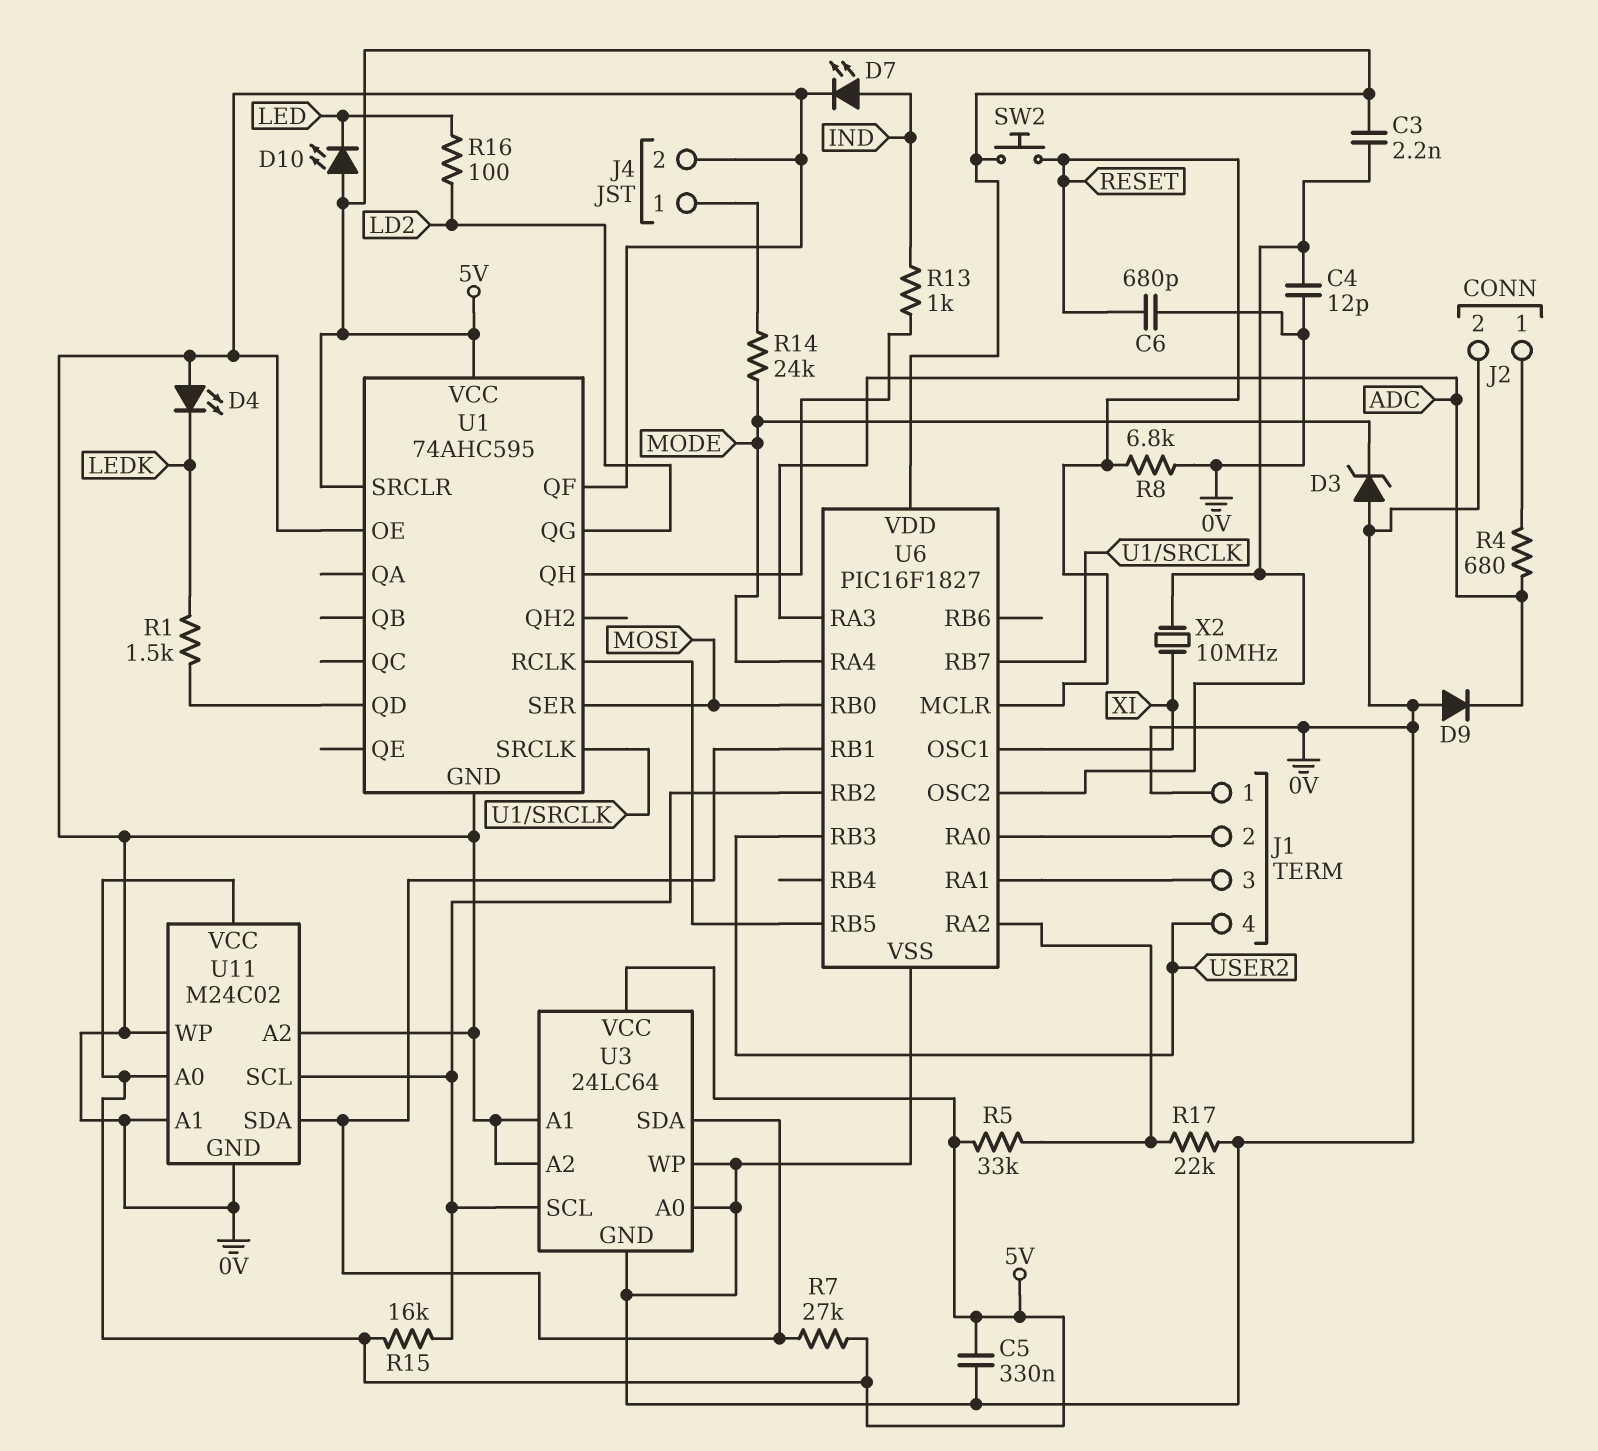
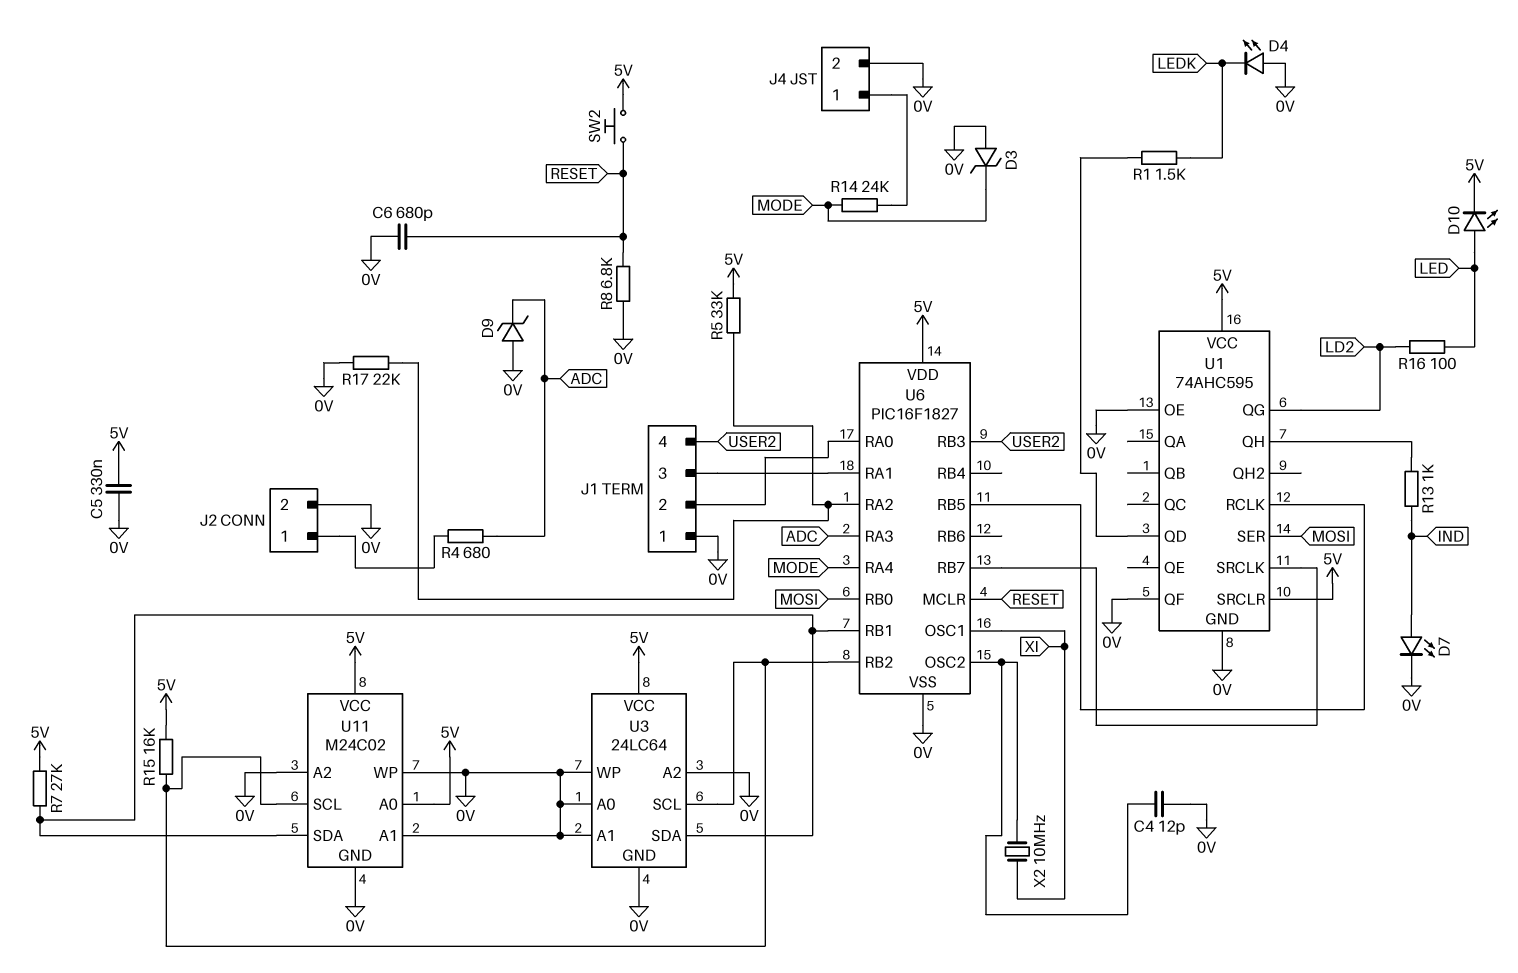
C3: 2.2nF (5V, U6/OSC2) -> none
D9: diode (A 0V, K ADC) -> zener (A 0V, K ADC)
D10: LED (A 5V, K LED) -> LED (A LED, K 5V)

